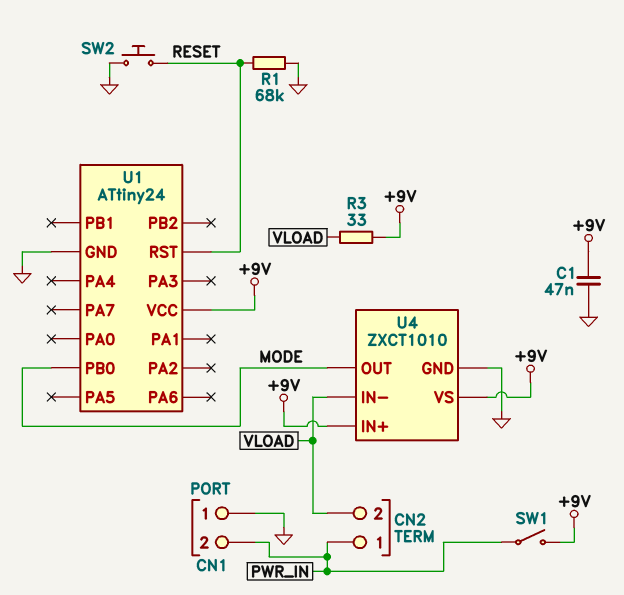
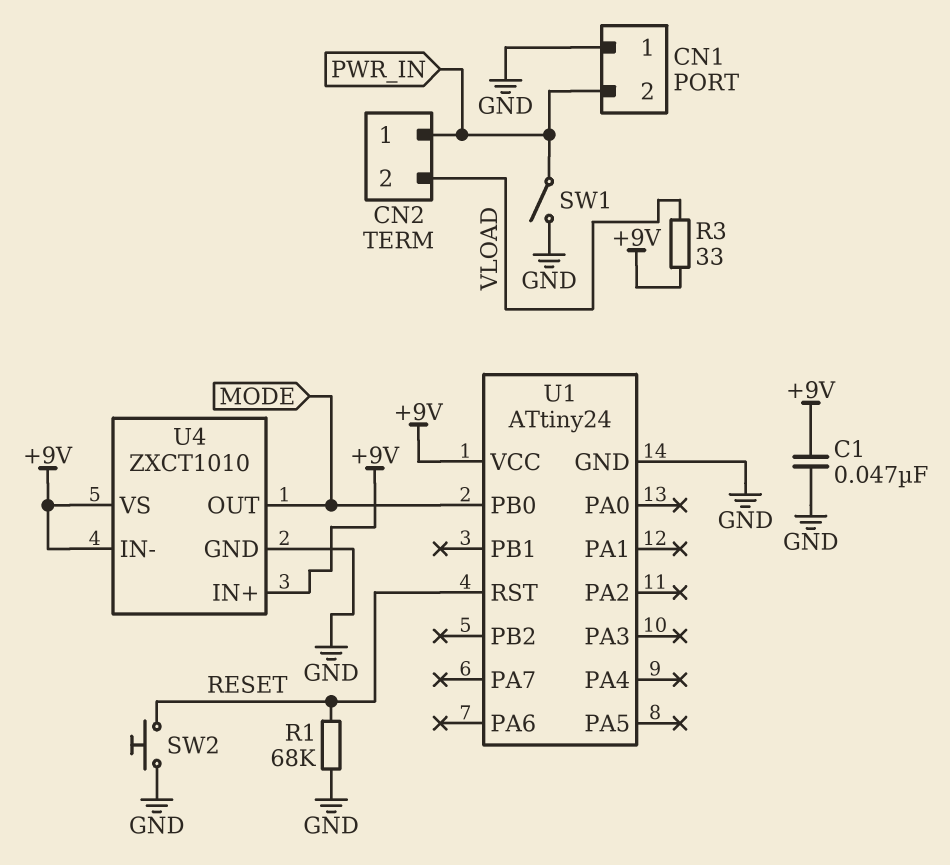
SW1: switch (+9V, PWR_IN) -> switch (GND, PWR_IN)
U4 pin IN-: VLOAD -> +9V

